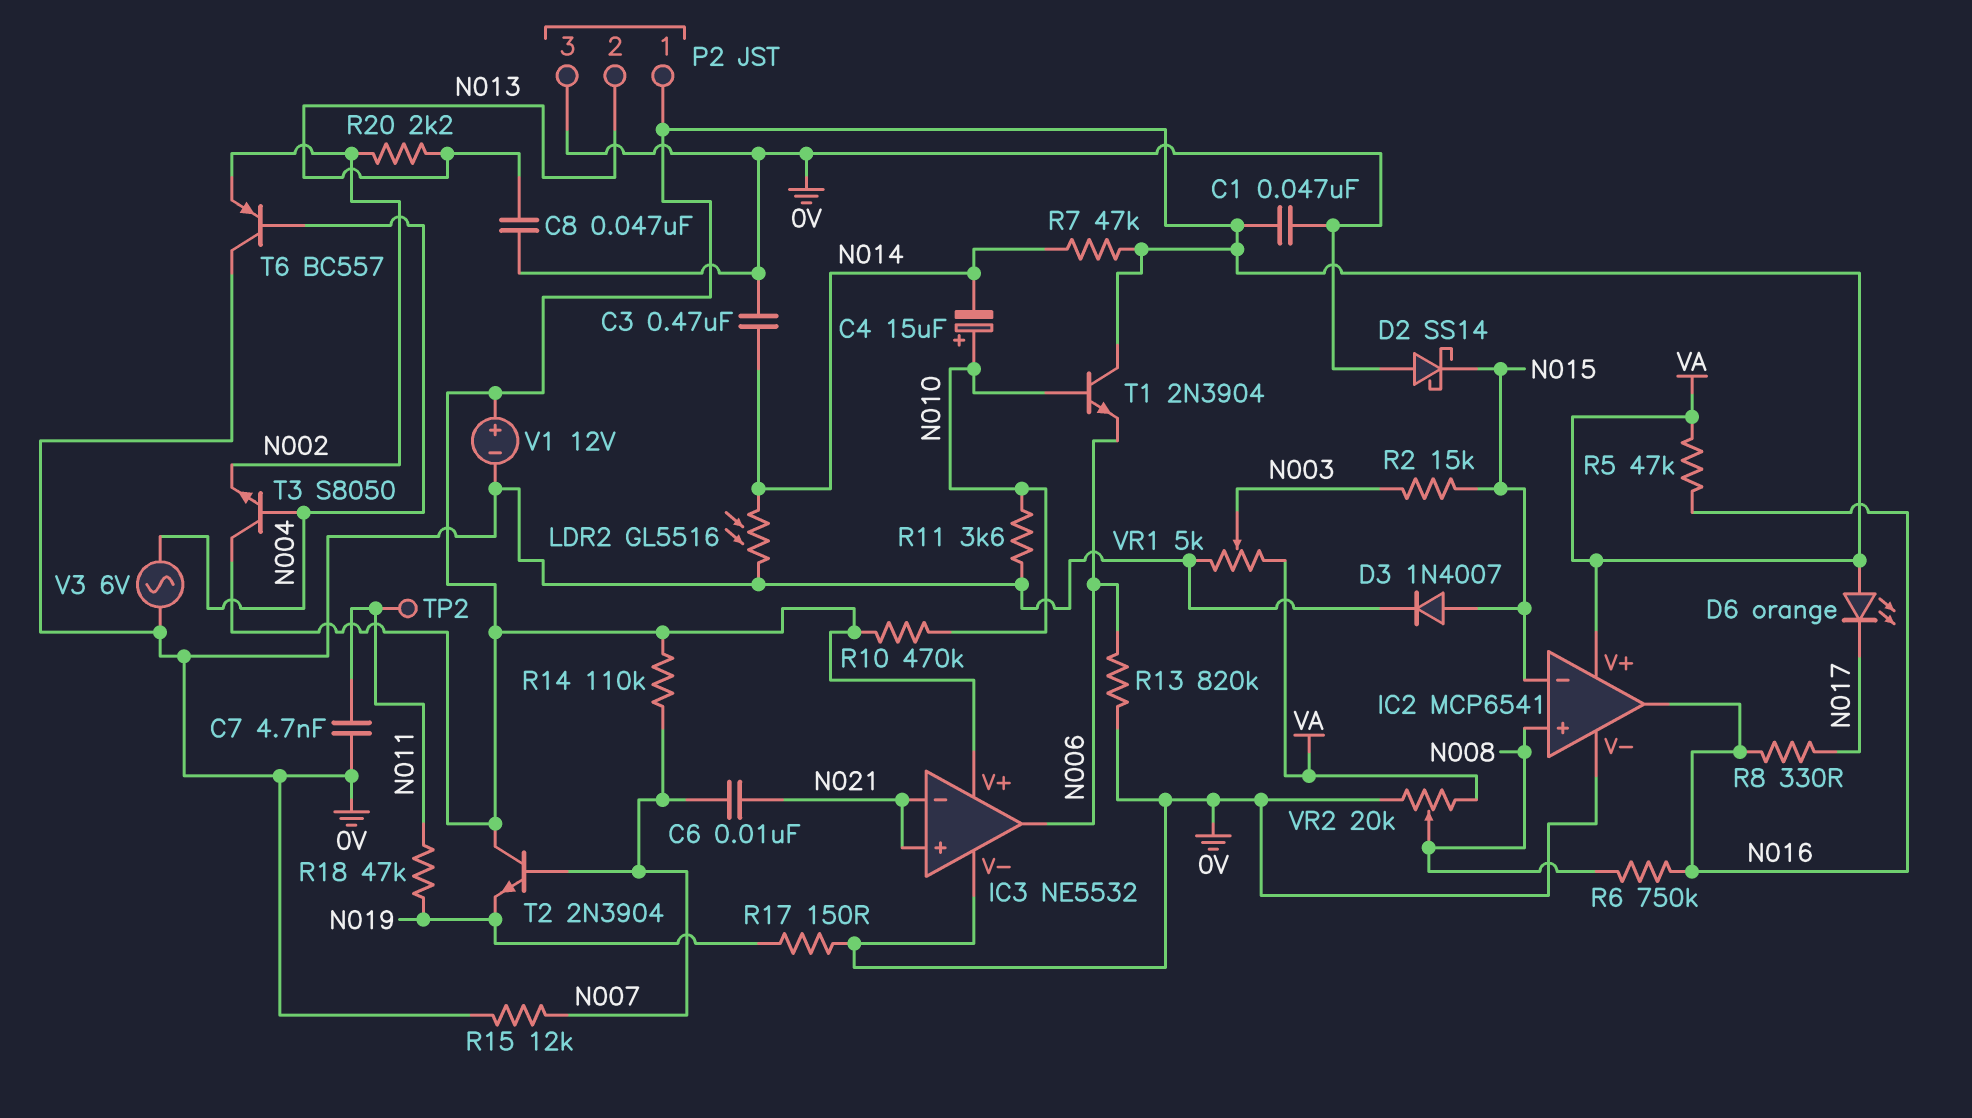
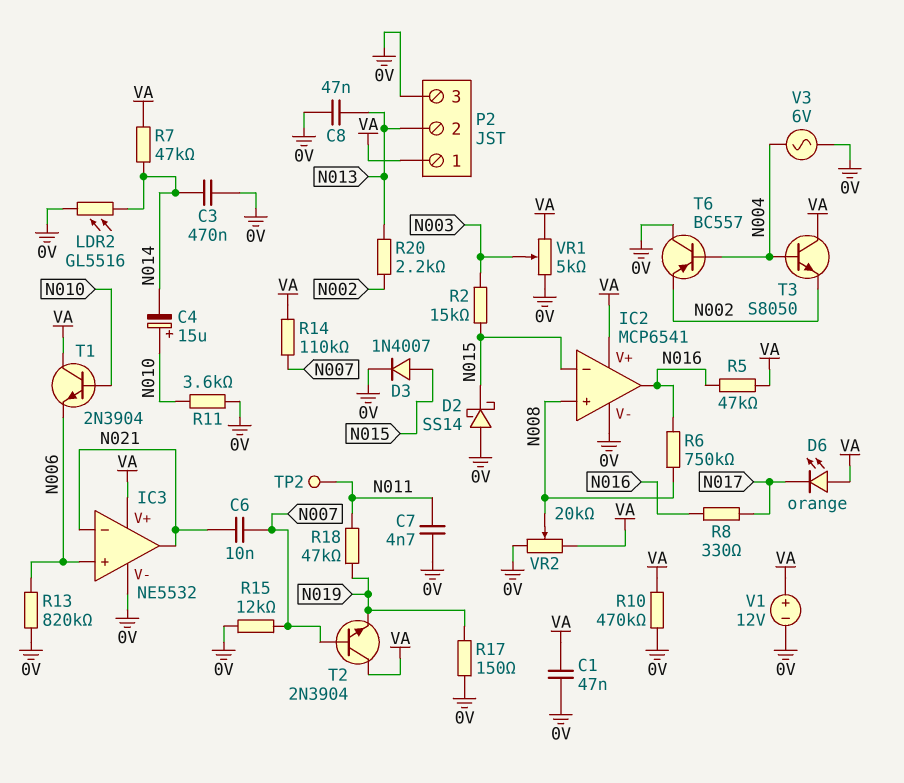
IC3 pin in+: N021 -> N006
IC3 pin out: N006 -> N021
R10: 470k (N010, VA) -> 470k (0V, VA)

